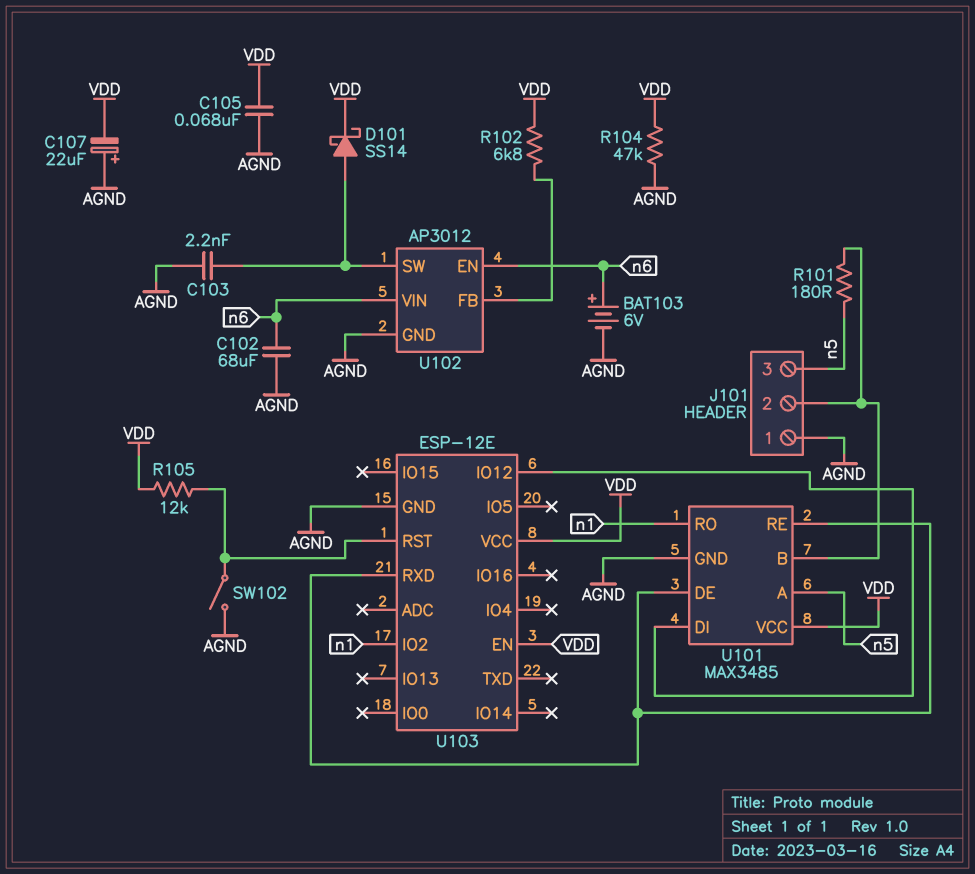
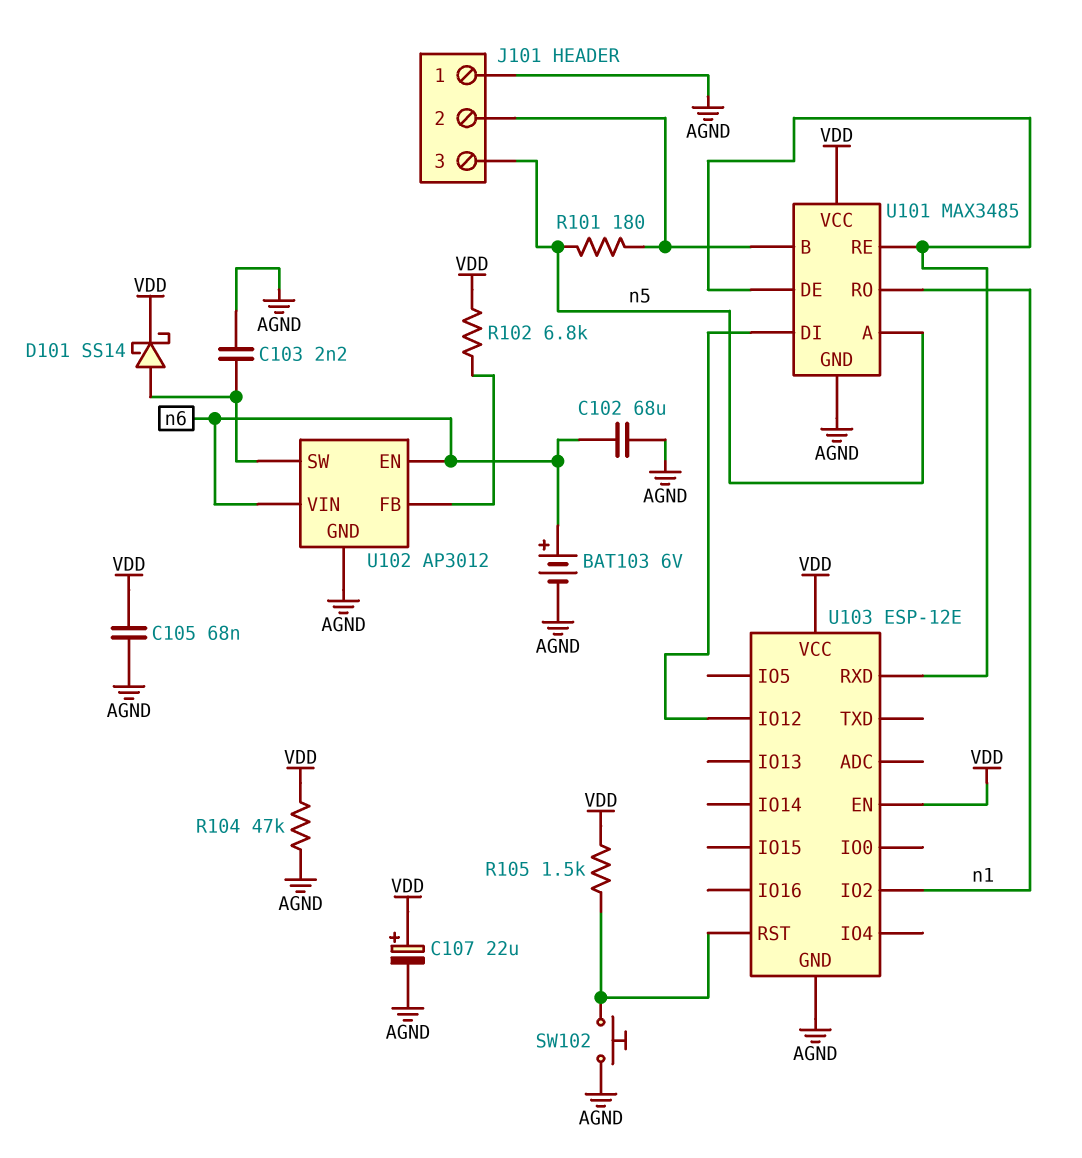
C107: 22uF (plus AGND, minus VDD) -> 22uF (plus VDD, minus AGND)
R105: 12k (U103/RST, VDD) -> 1.5k (U103/RST, VDD)
SW102: switch (AGND, U103/RST) -> button (AGND, U103/RST)

